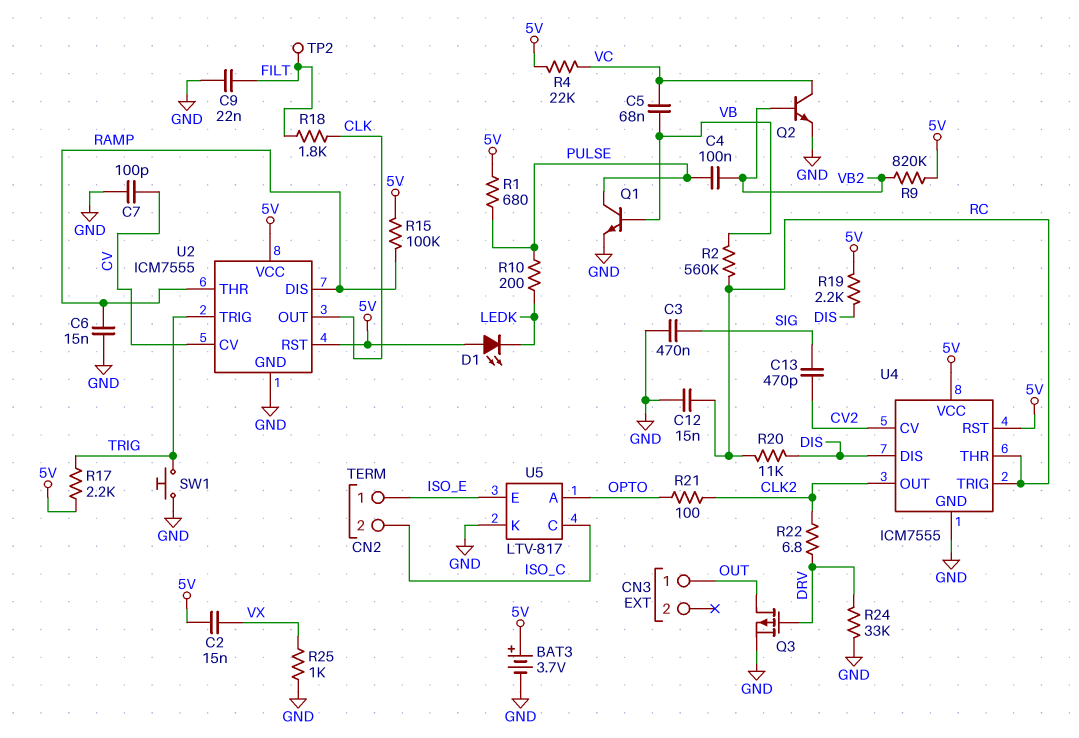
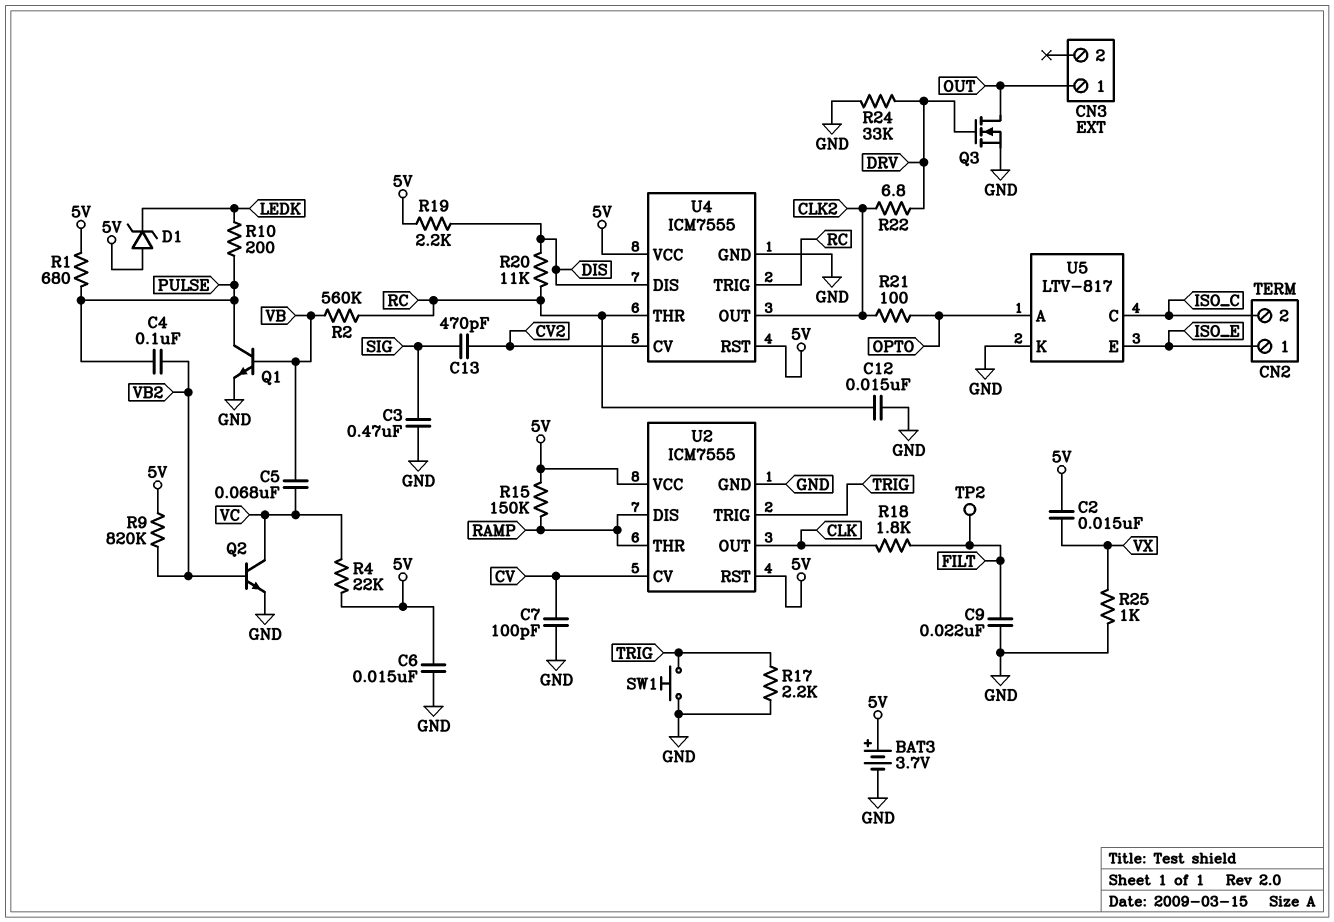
C6: 15nF (GND, RAMP) -> 15nF (5V, GND)
D1: LED (A 5V, K LEDK) -> zener (A 5V, K LEDK)
Q3: PMOS (G DRV, D OUT, S GND) -> NMOS (G DRV, D OUT, S GND)
R15: 100k (5V, RAMP) -> 150k (5V, RAMP)
R17: 2.2k (5V, TRIG) -> 2.2k (GND, TRIG)

